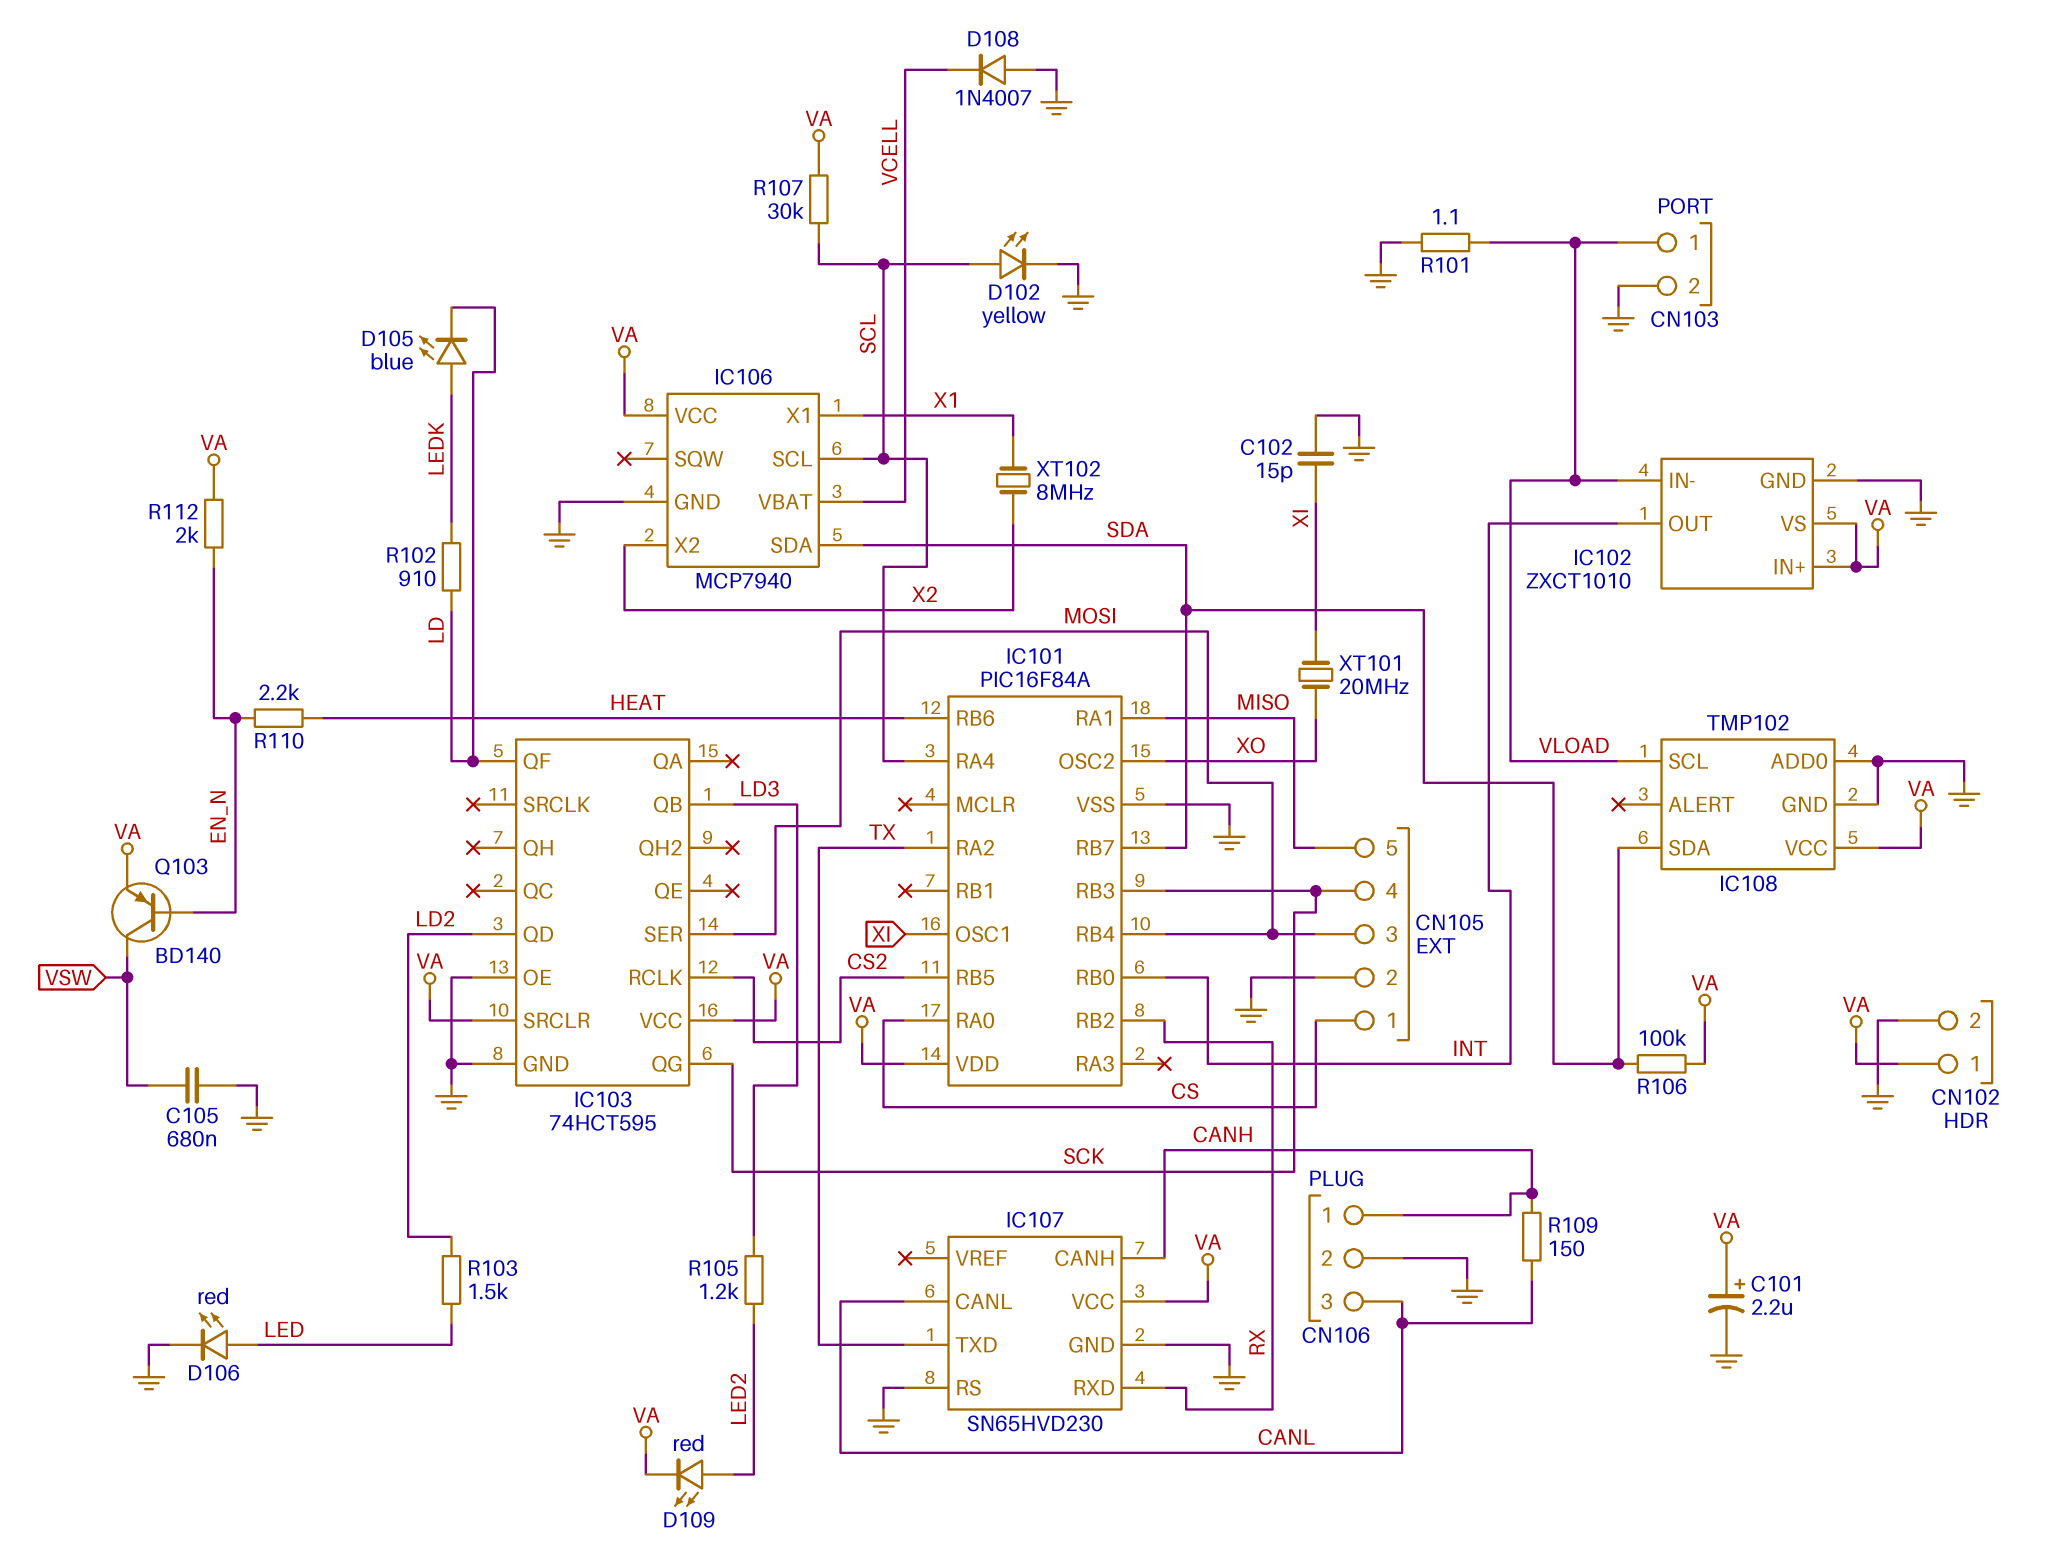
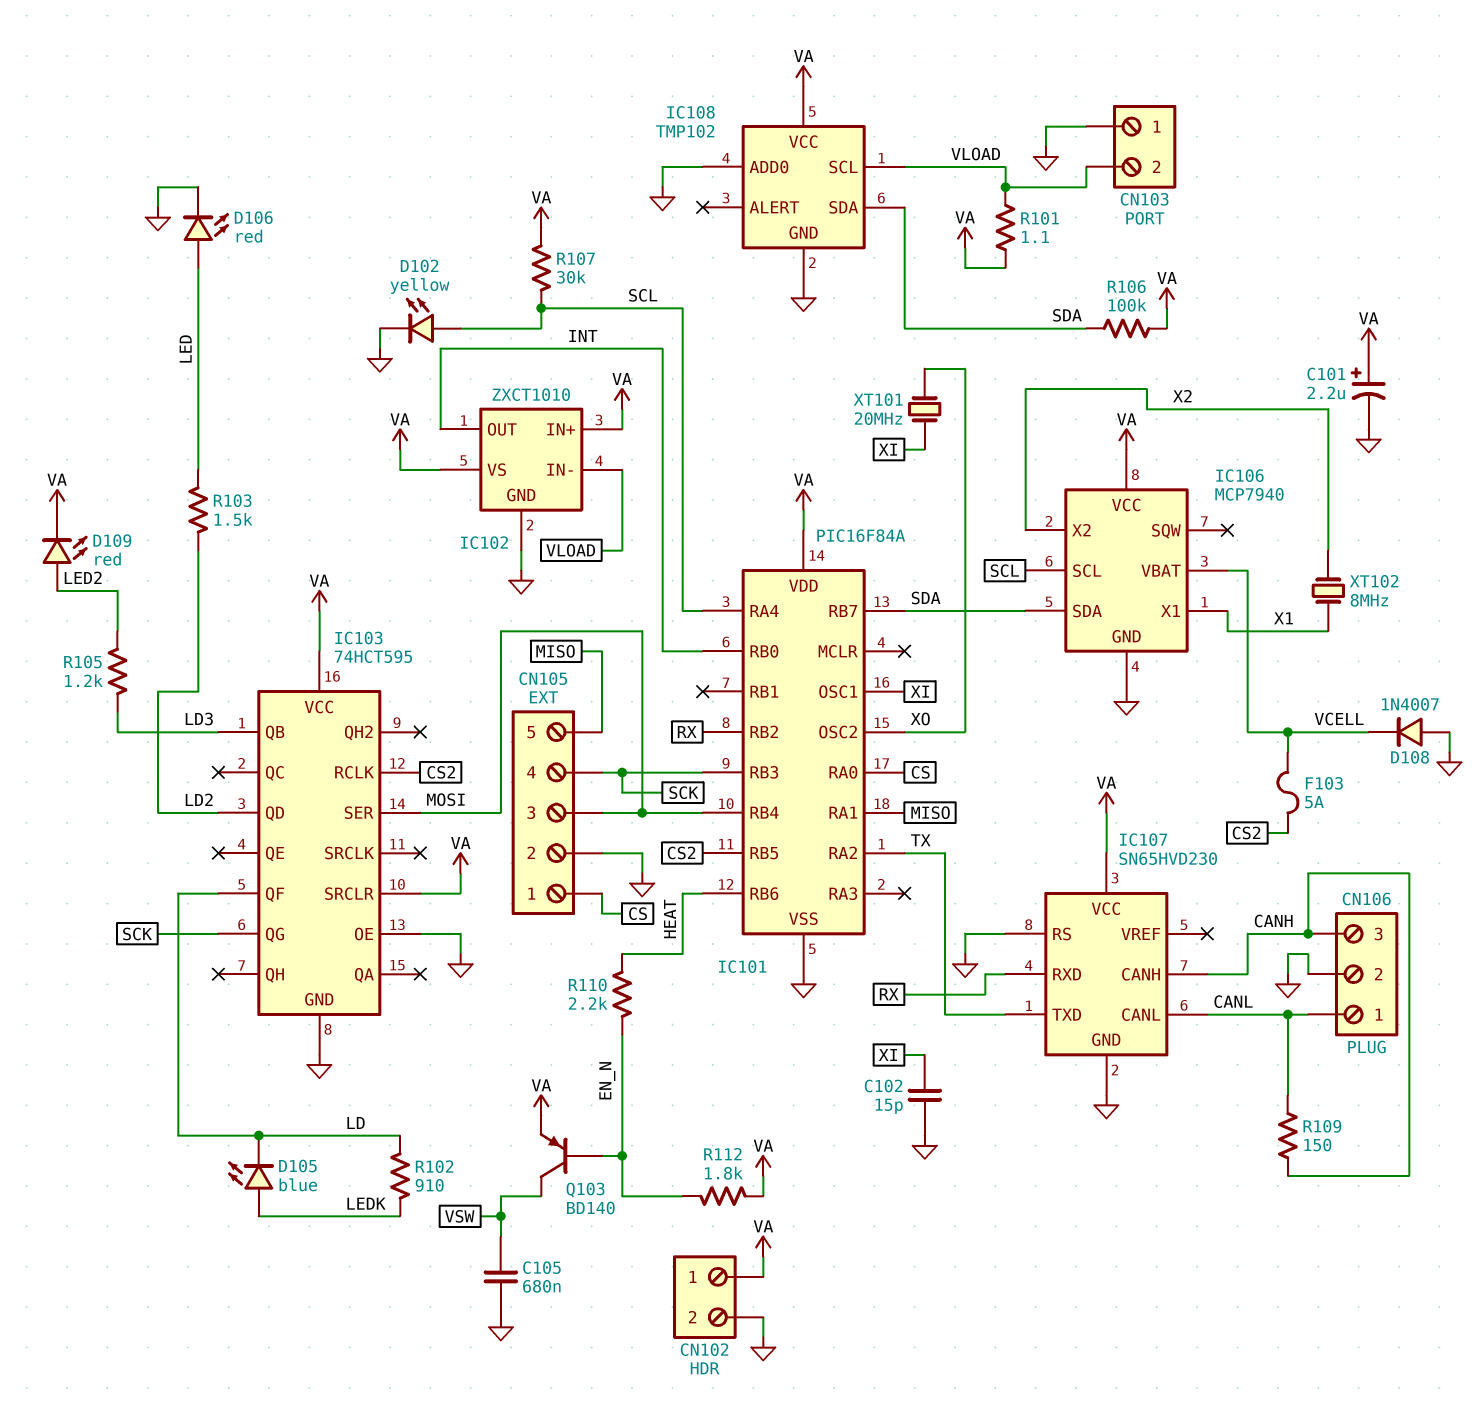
CN103 pin 1: VLOAD -> GND
CN103 pin 2: GND -> VLOAD
CN106 pin 1: CANH -> CANL
CN106 pin 3: CANL -> CANH
F103: none -> 5A (CS2, VCELL)
R101: 1.1 (GND, VLOAD) -> 1.1 (VA, VLOAD)
R112: 2k (EN_N, VA) -> 1.8k (EN_N, VA)

